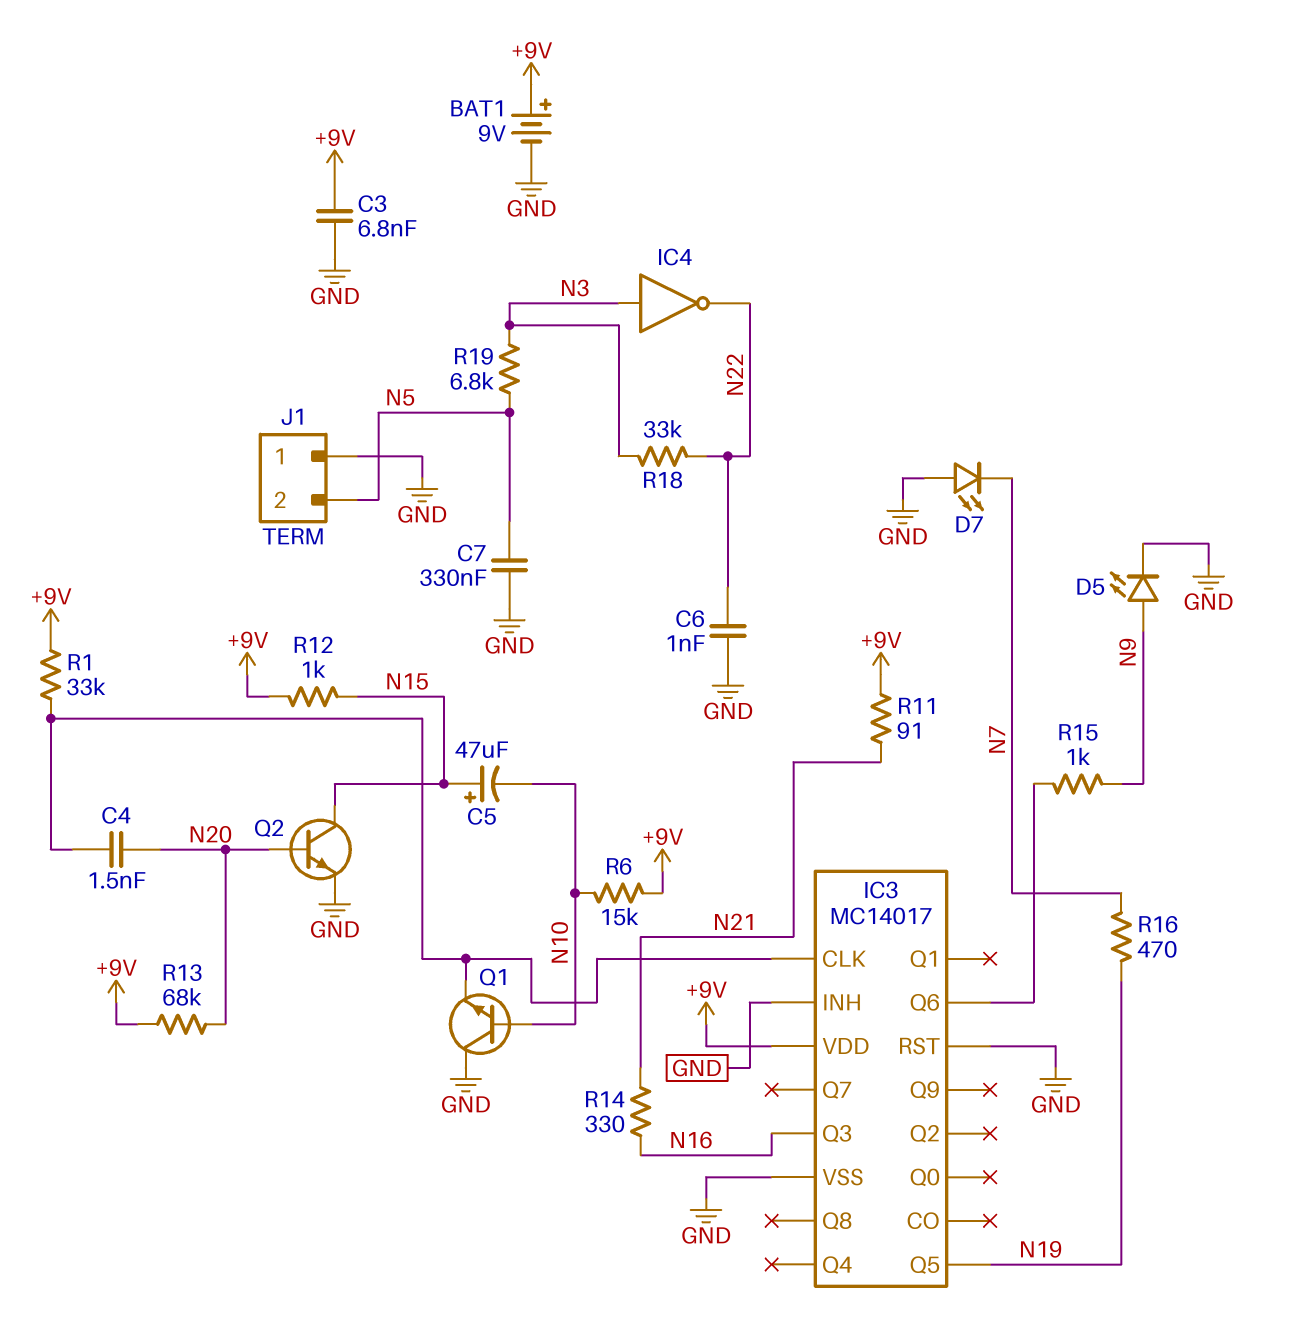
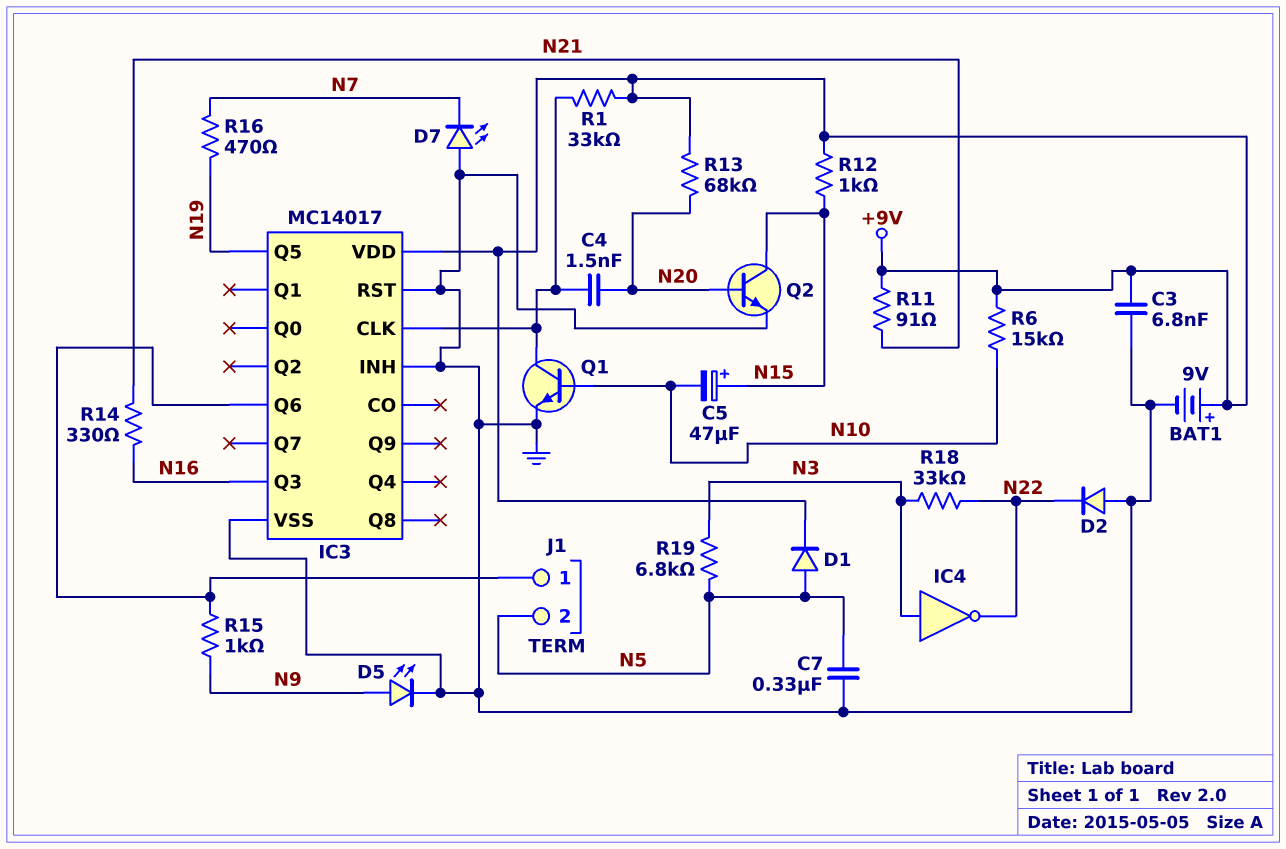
C6: 1nF (GND, N22) -> none
D1: none -> diode (A N5, K +9V)
D2: none -> diode (A GND, K N22)
J1 pin 1: GND -> IC3/Q6
Q1: NPN (B N10, C GND, E IC3/CLK) -> NPN (B N10, C IC3/CLK, E GND)

